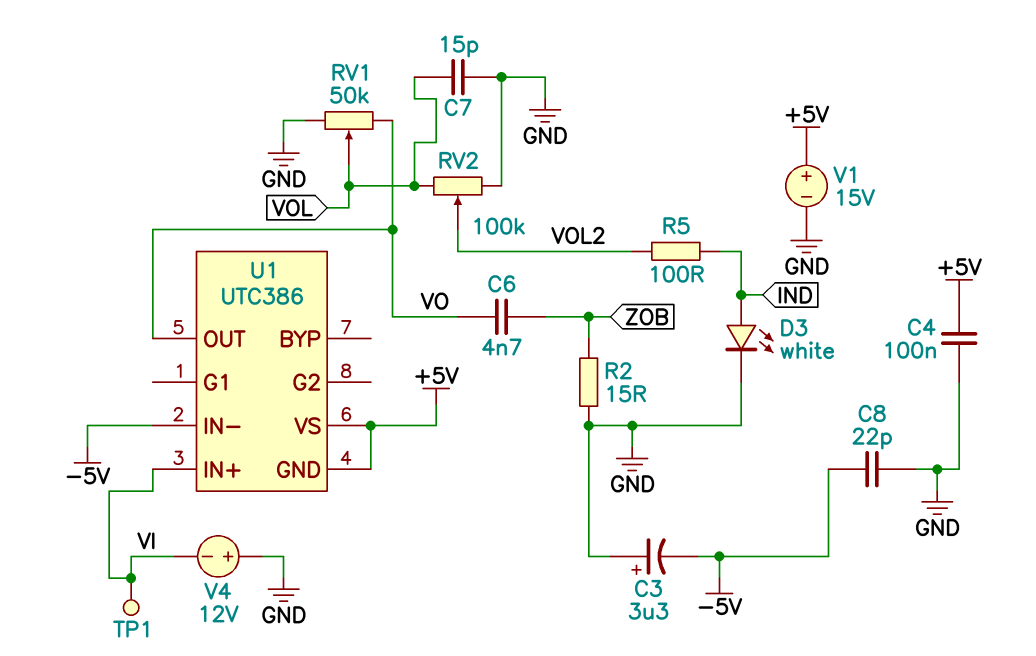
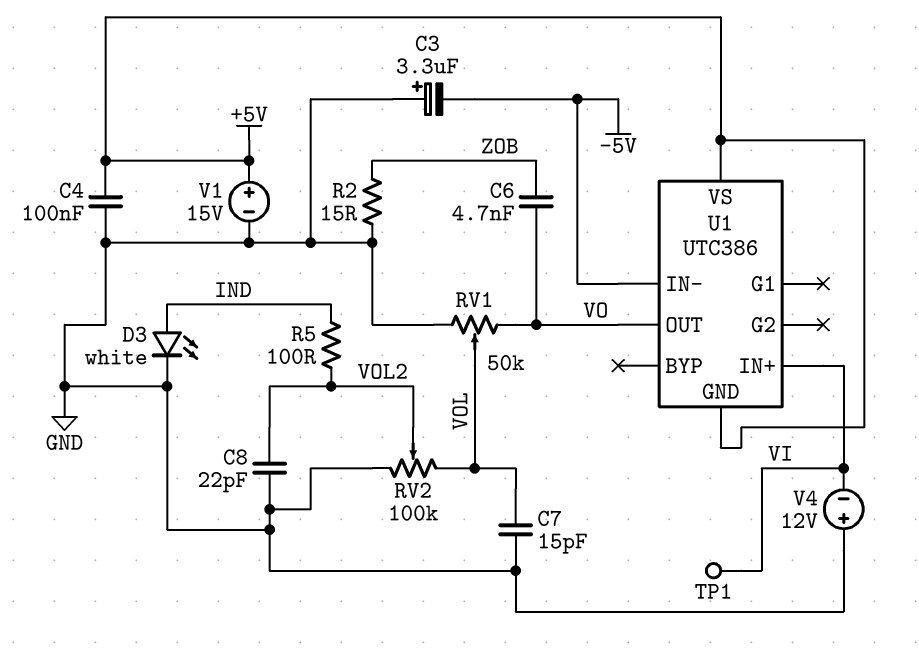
C8: 22pF (-5V, GND) -> 22pF (GND, VOL2)

